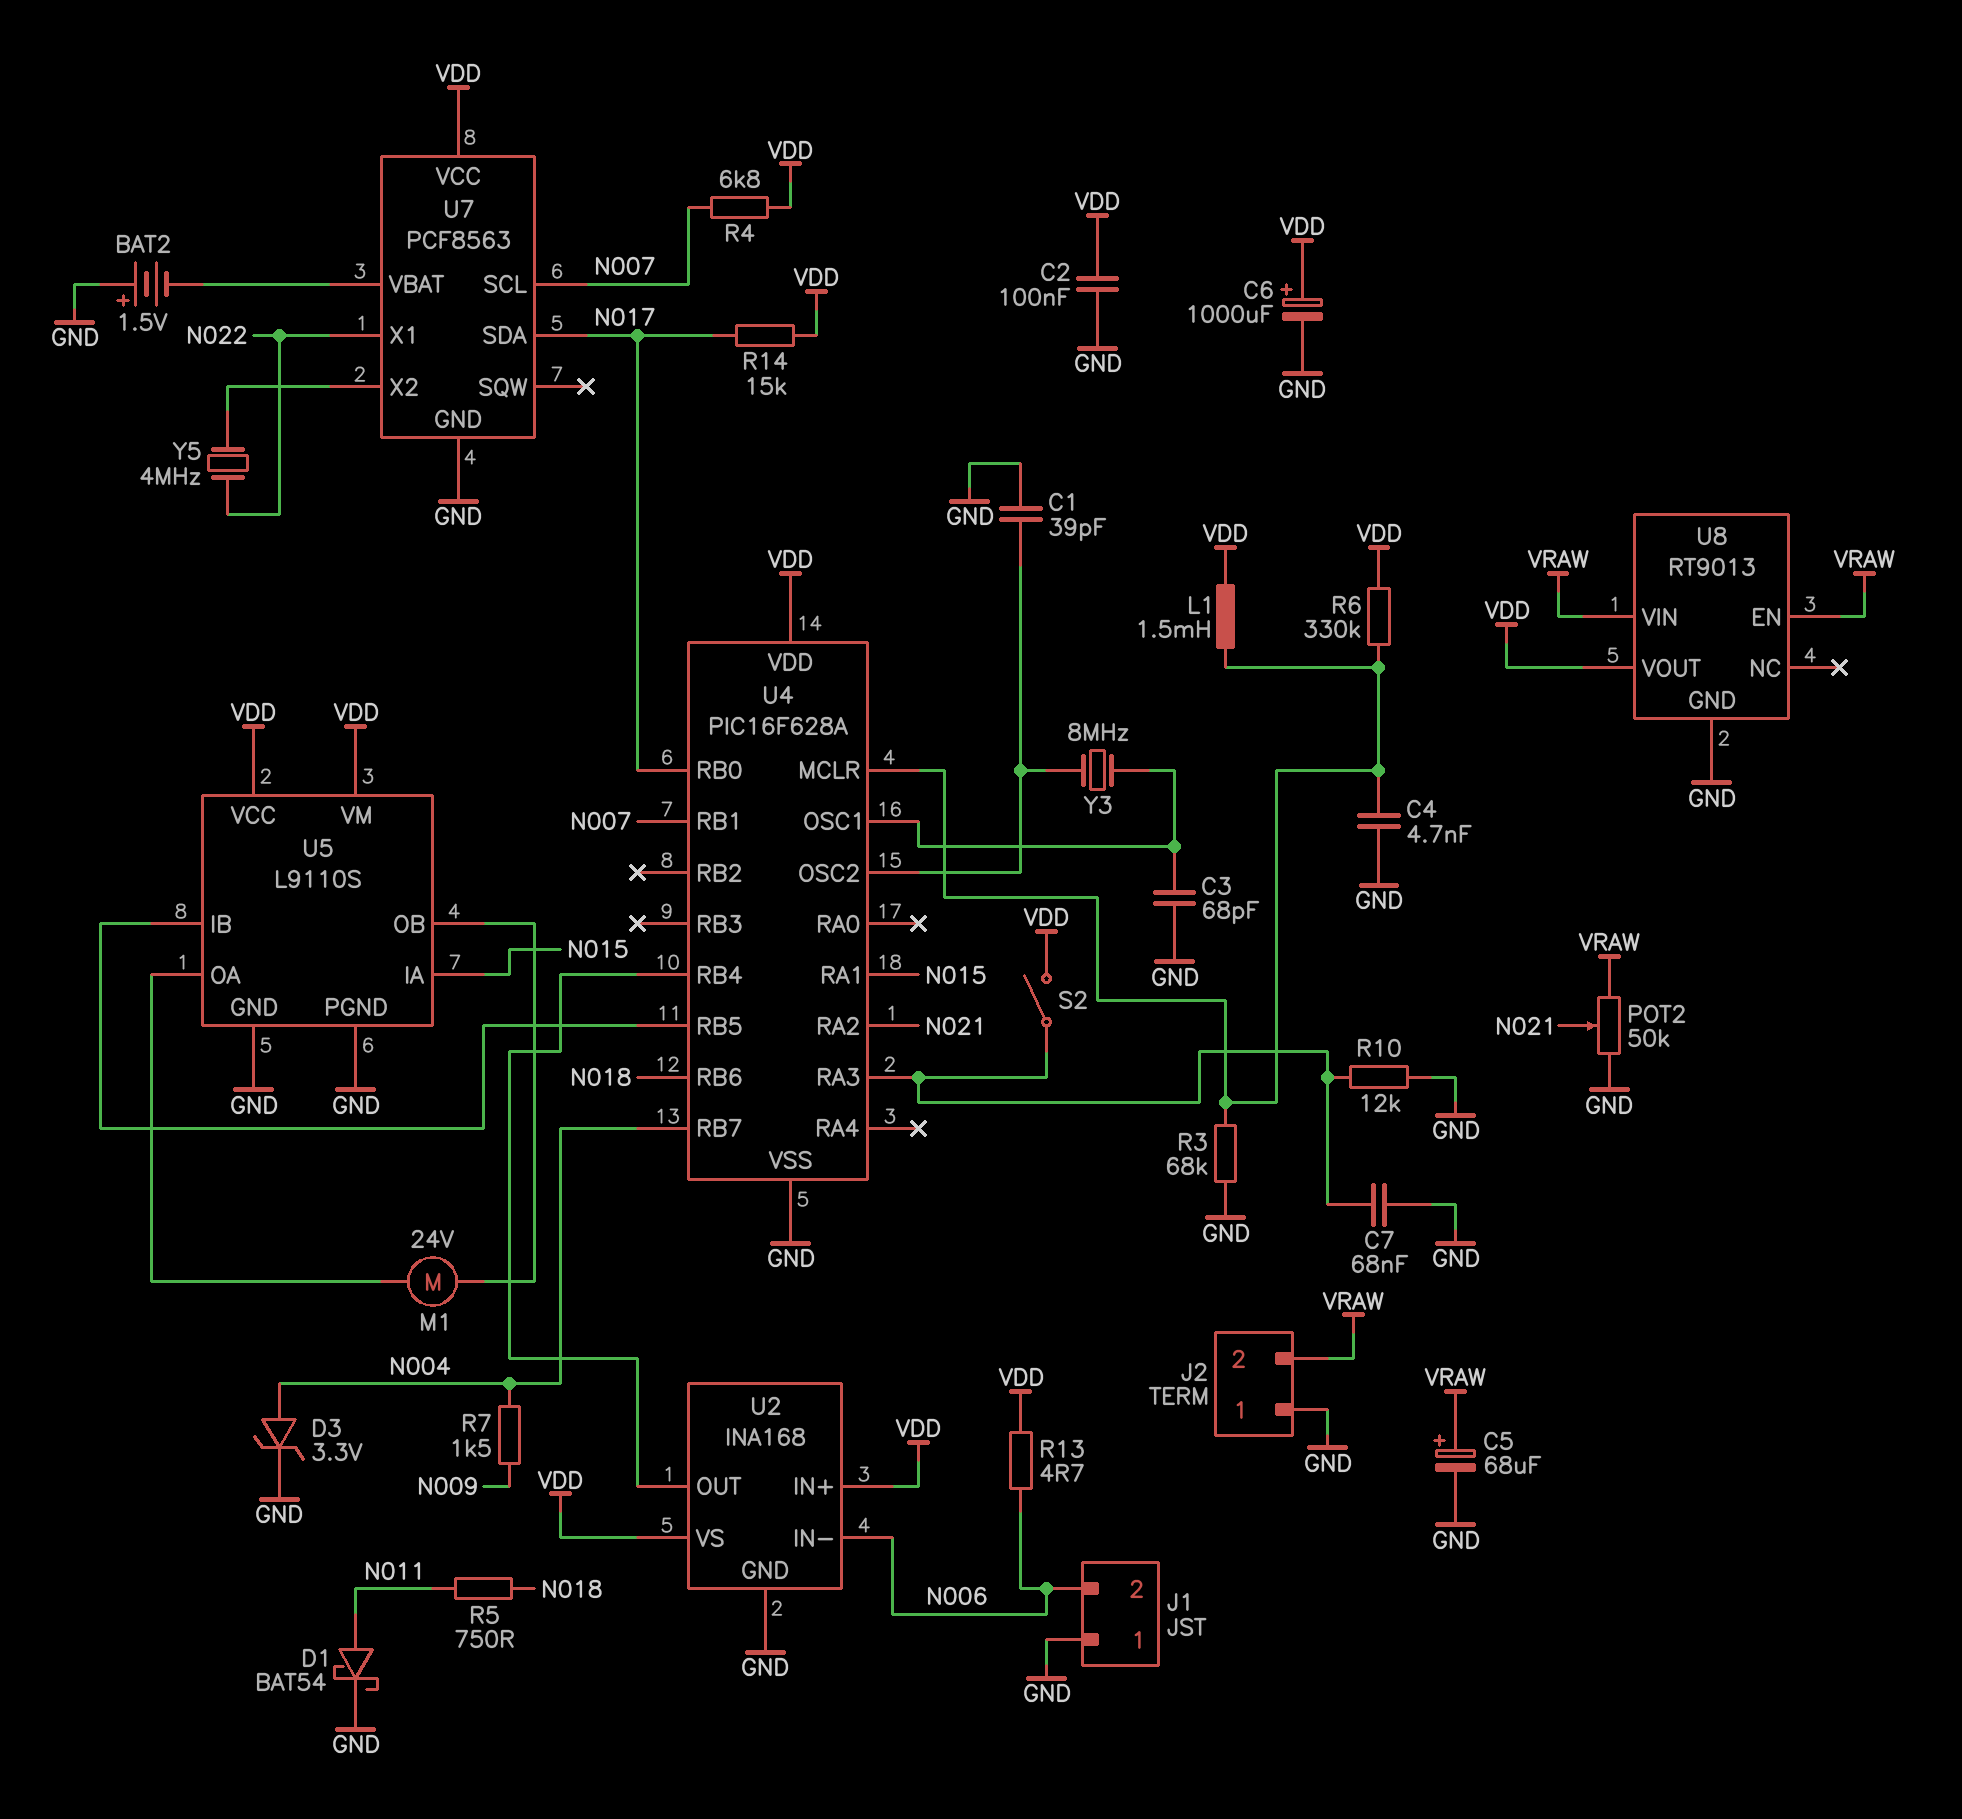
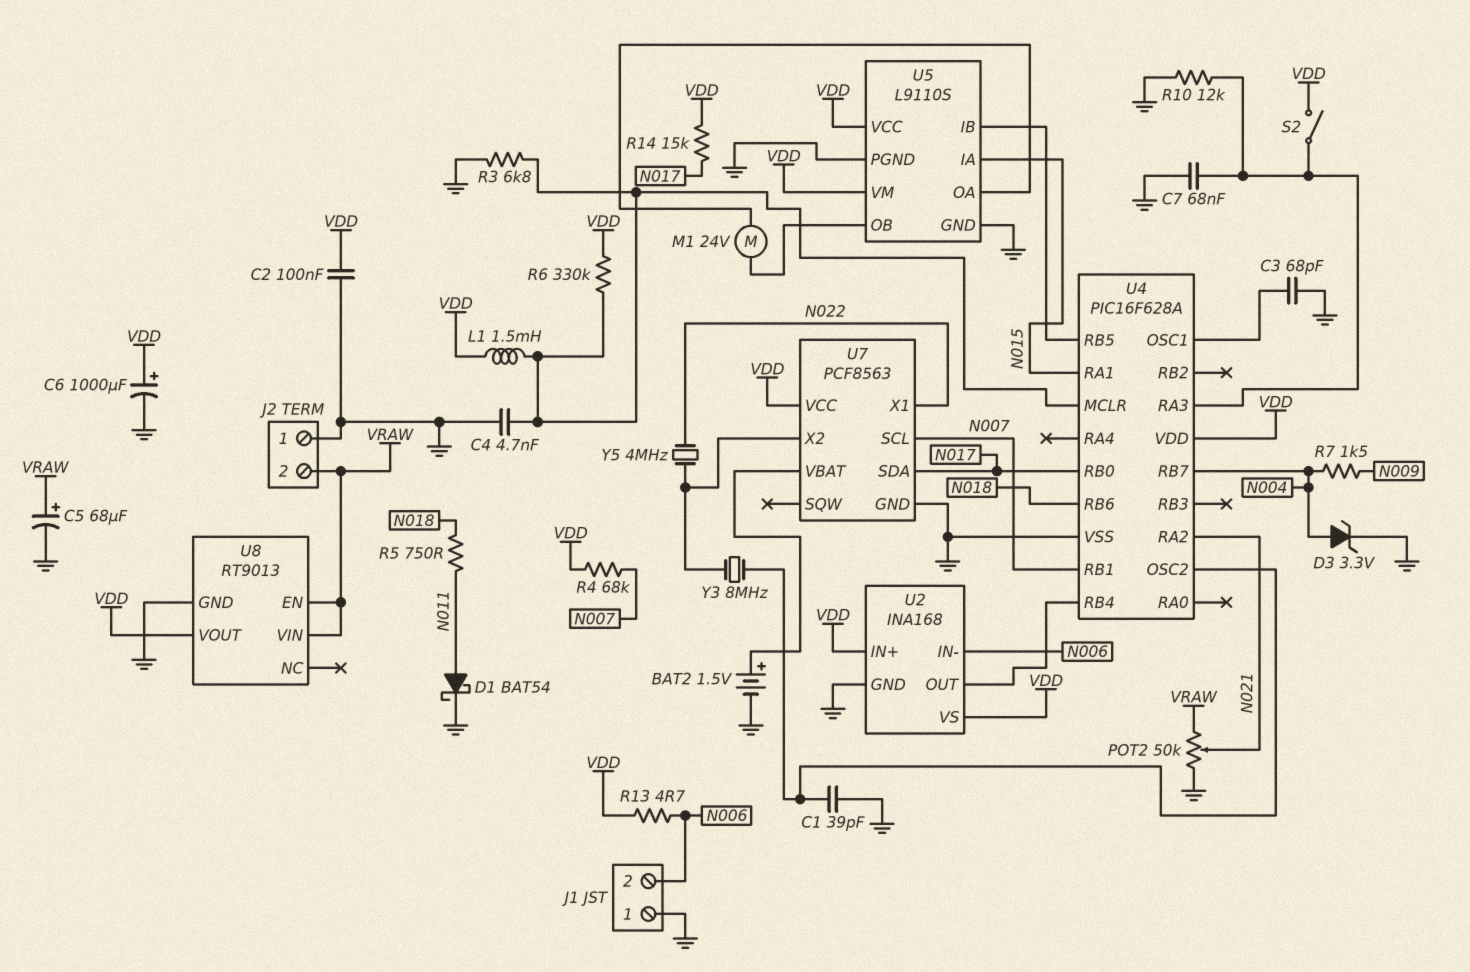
BAT2: 1.5V (plus GND, minus U7/VBAT) -> 1.5V (plus U7/VBAT, minus GND)
R3: 68k (GND, U4/MCLR) -> 6.8k (GND, U4/MCLR)
R4: 6.8k (N007, VDD) -> 68k (N007, VDD)
Y3: 8MHz (U4/OSC1, U4/OSC2) -> 8MHz (U4/OSC2, U7/X2)

